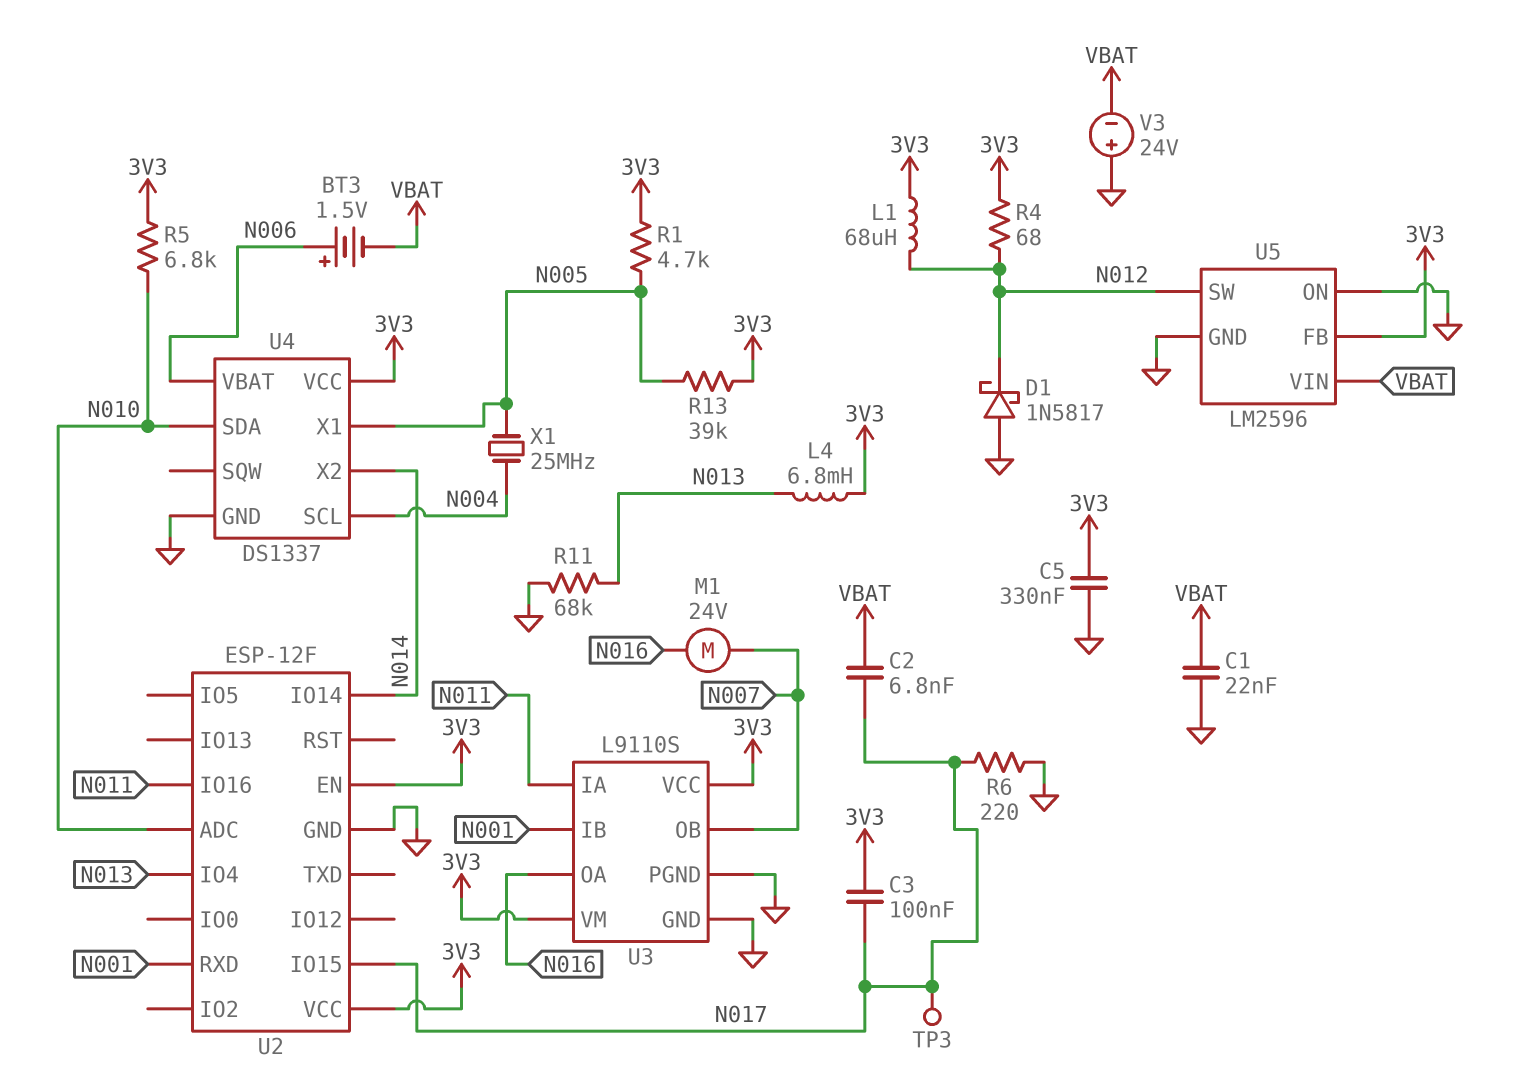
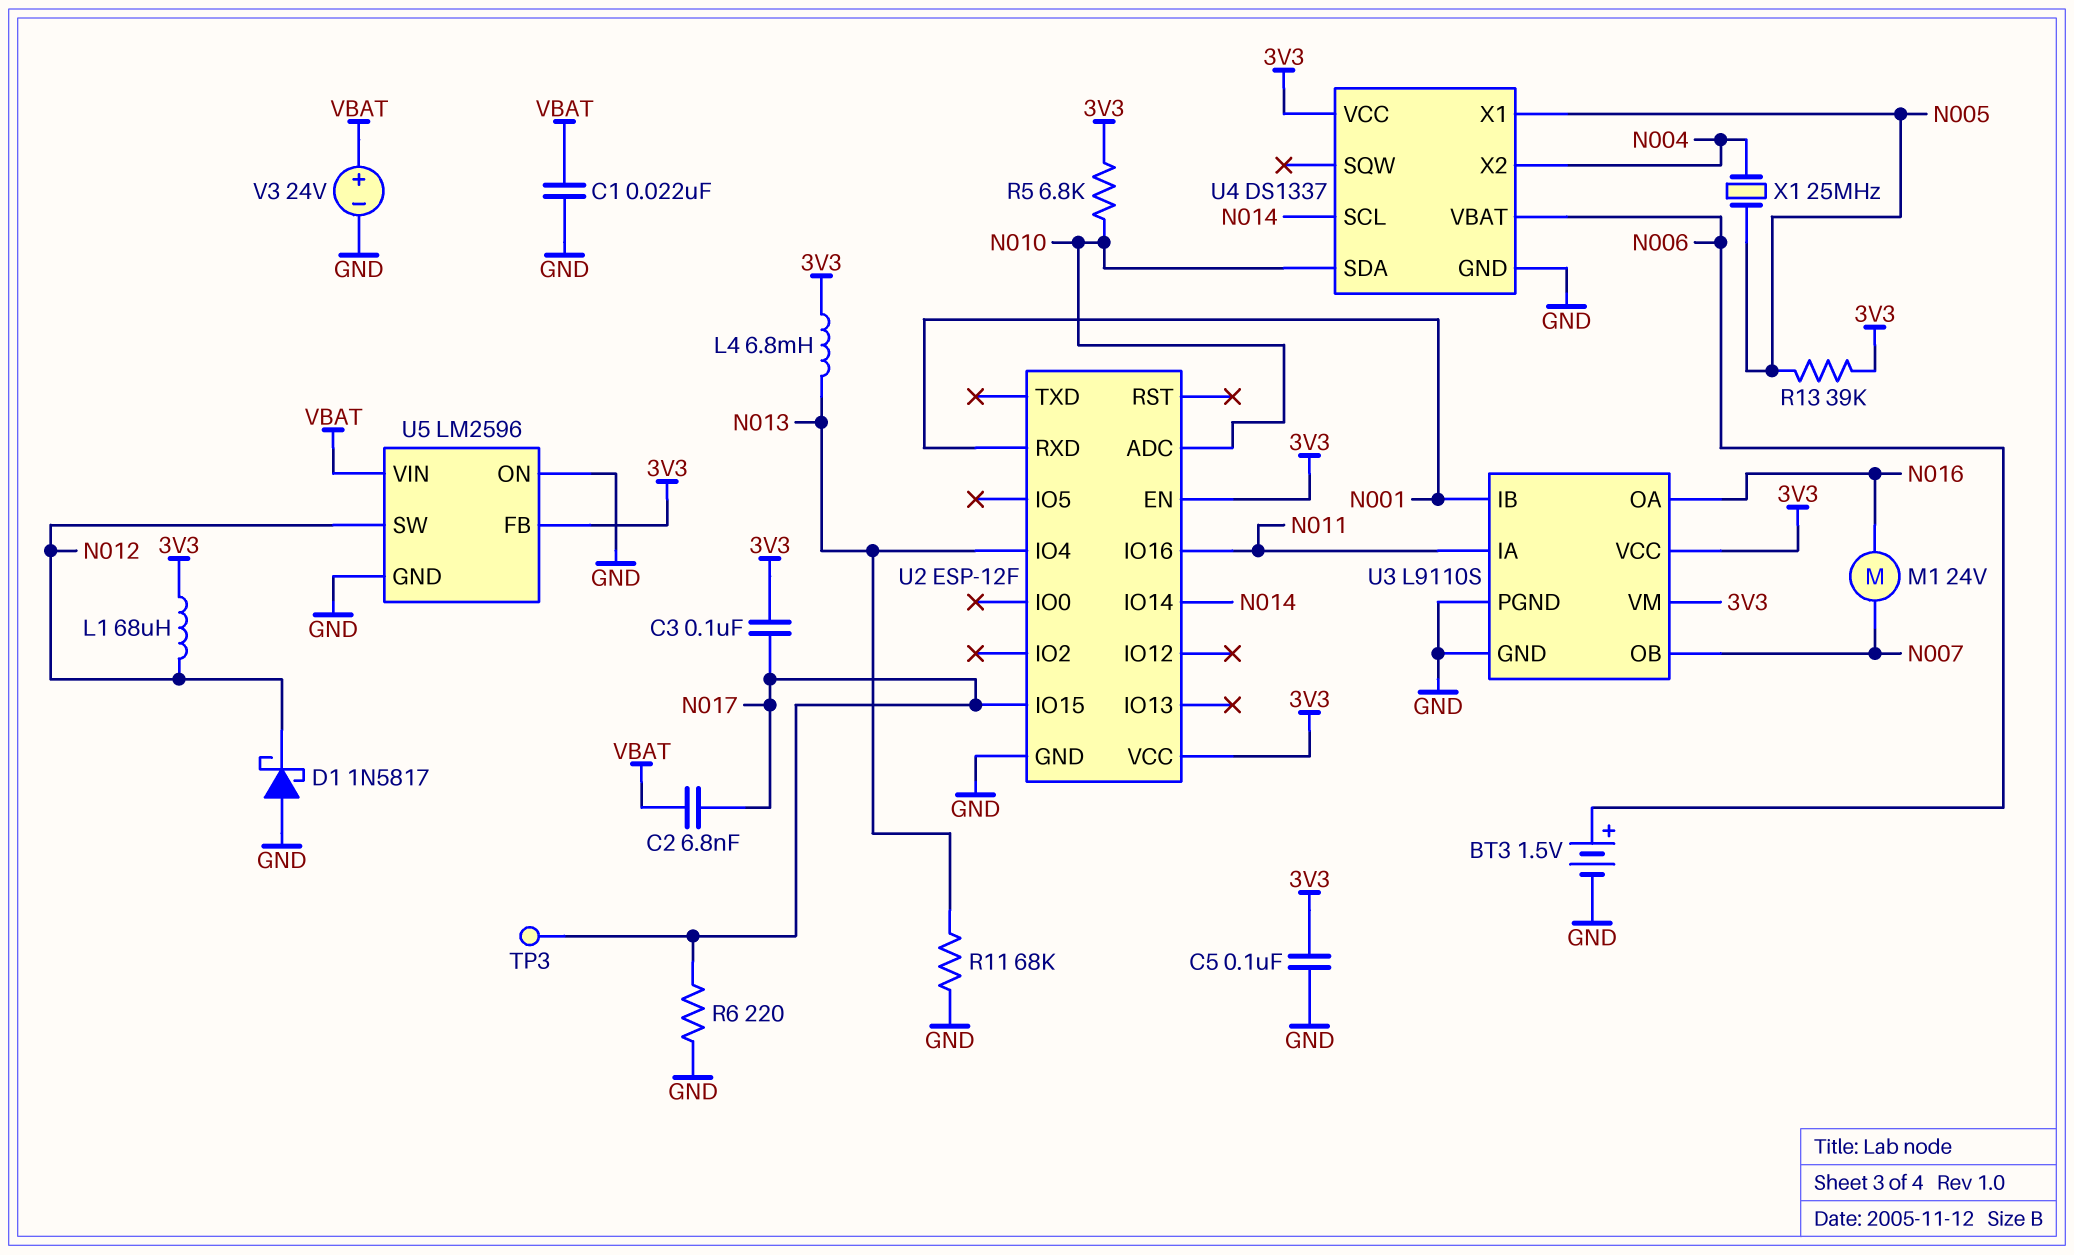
BT3: 1.5V (plus N006, minus VBAT) -> 1.5V (plus N006, minus GND)
C5: 330nF (3V3, GND) -> 100nF (3V3, GND)
R1: 4.7k (3V3, N005) -> none
R4: 68 (3V3, N012) -> none
U4 pin SCL: N004 -> N014
U4 pin X2: N014 -> N004
V3: 24V (plus GND, minus VBAT) -> 24V (plus VBAT, minus GND)

